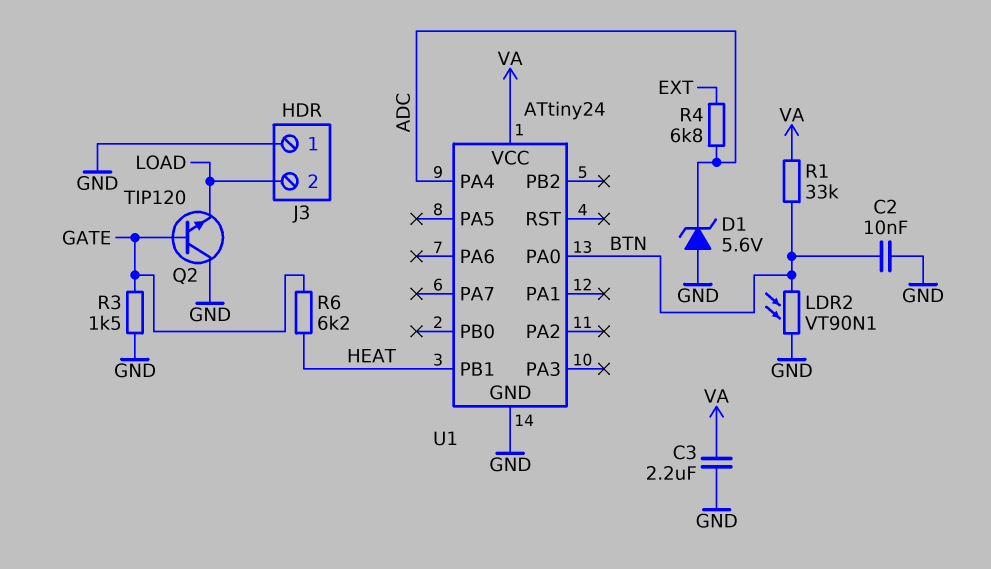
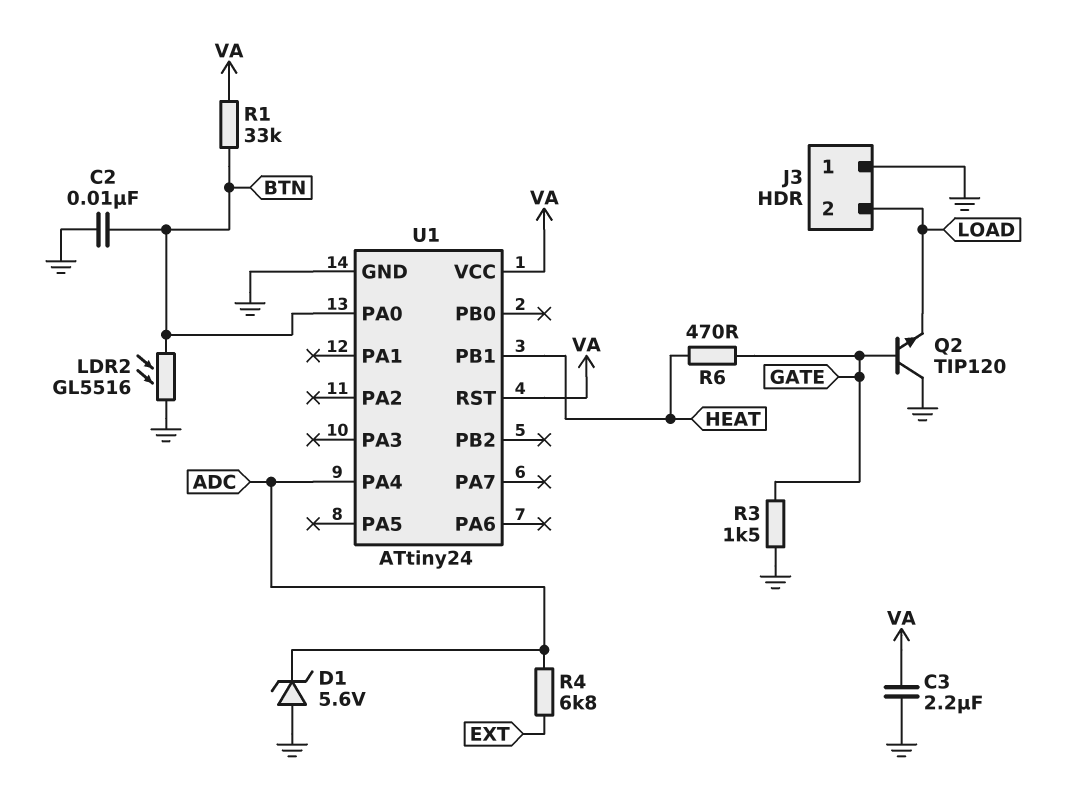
LDR2: VT90N1 (BTN, GND) -> GL5516 (BTN, GND)
R6: 6.2k (GATE, HEAT) -> 470 (GATE, HEAT)
U1 pin RST: none -> VA

